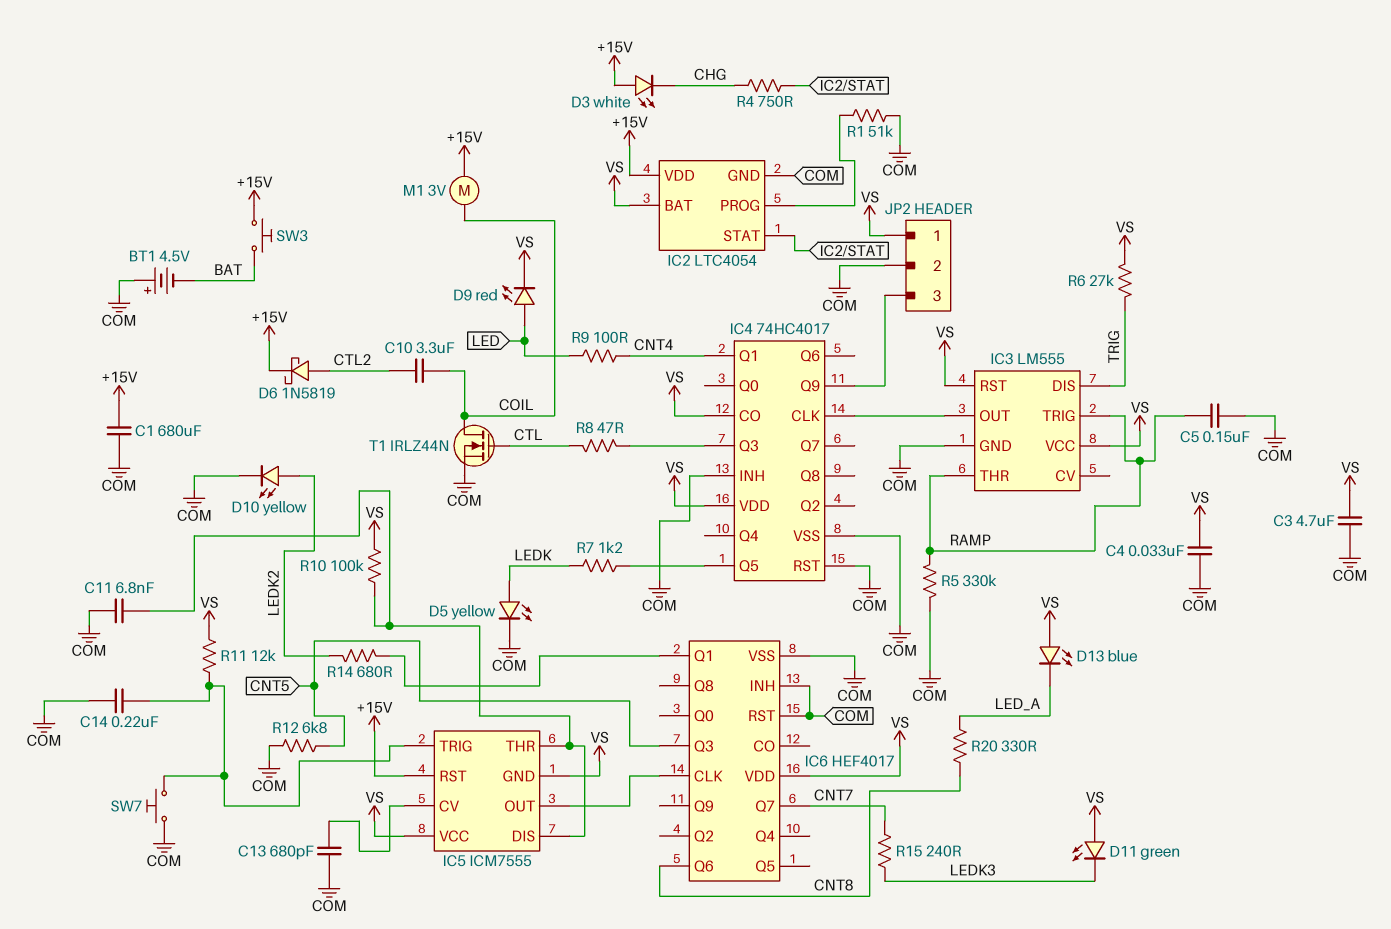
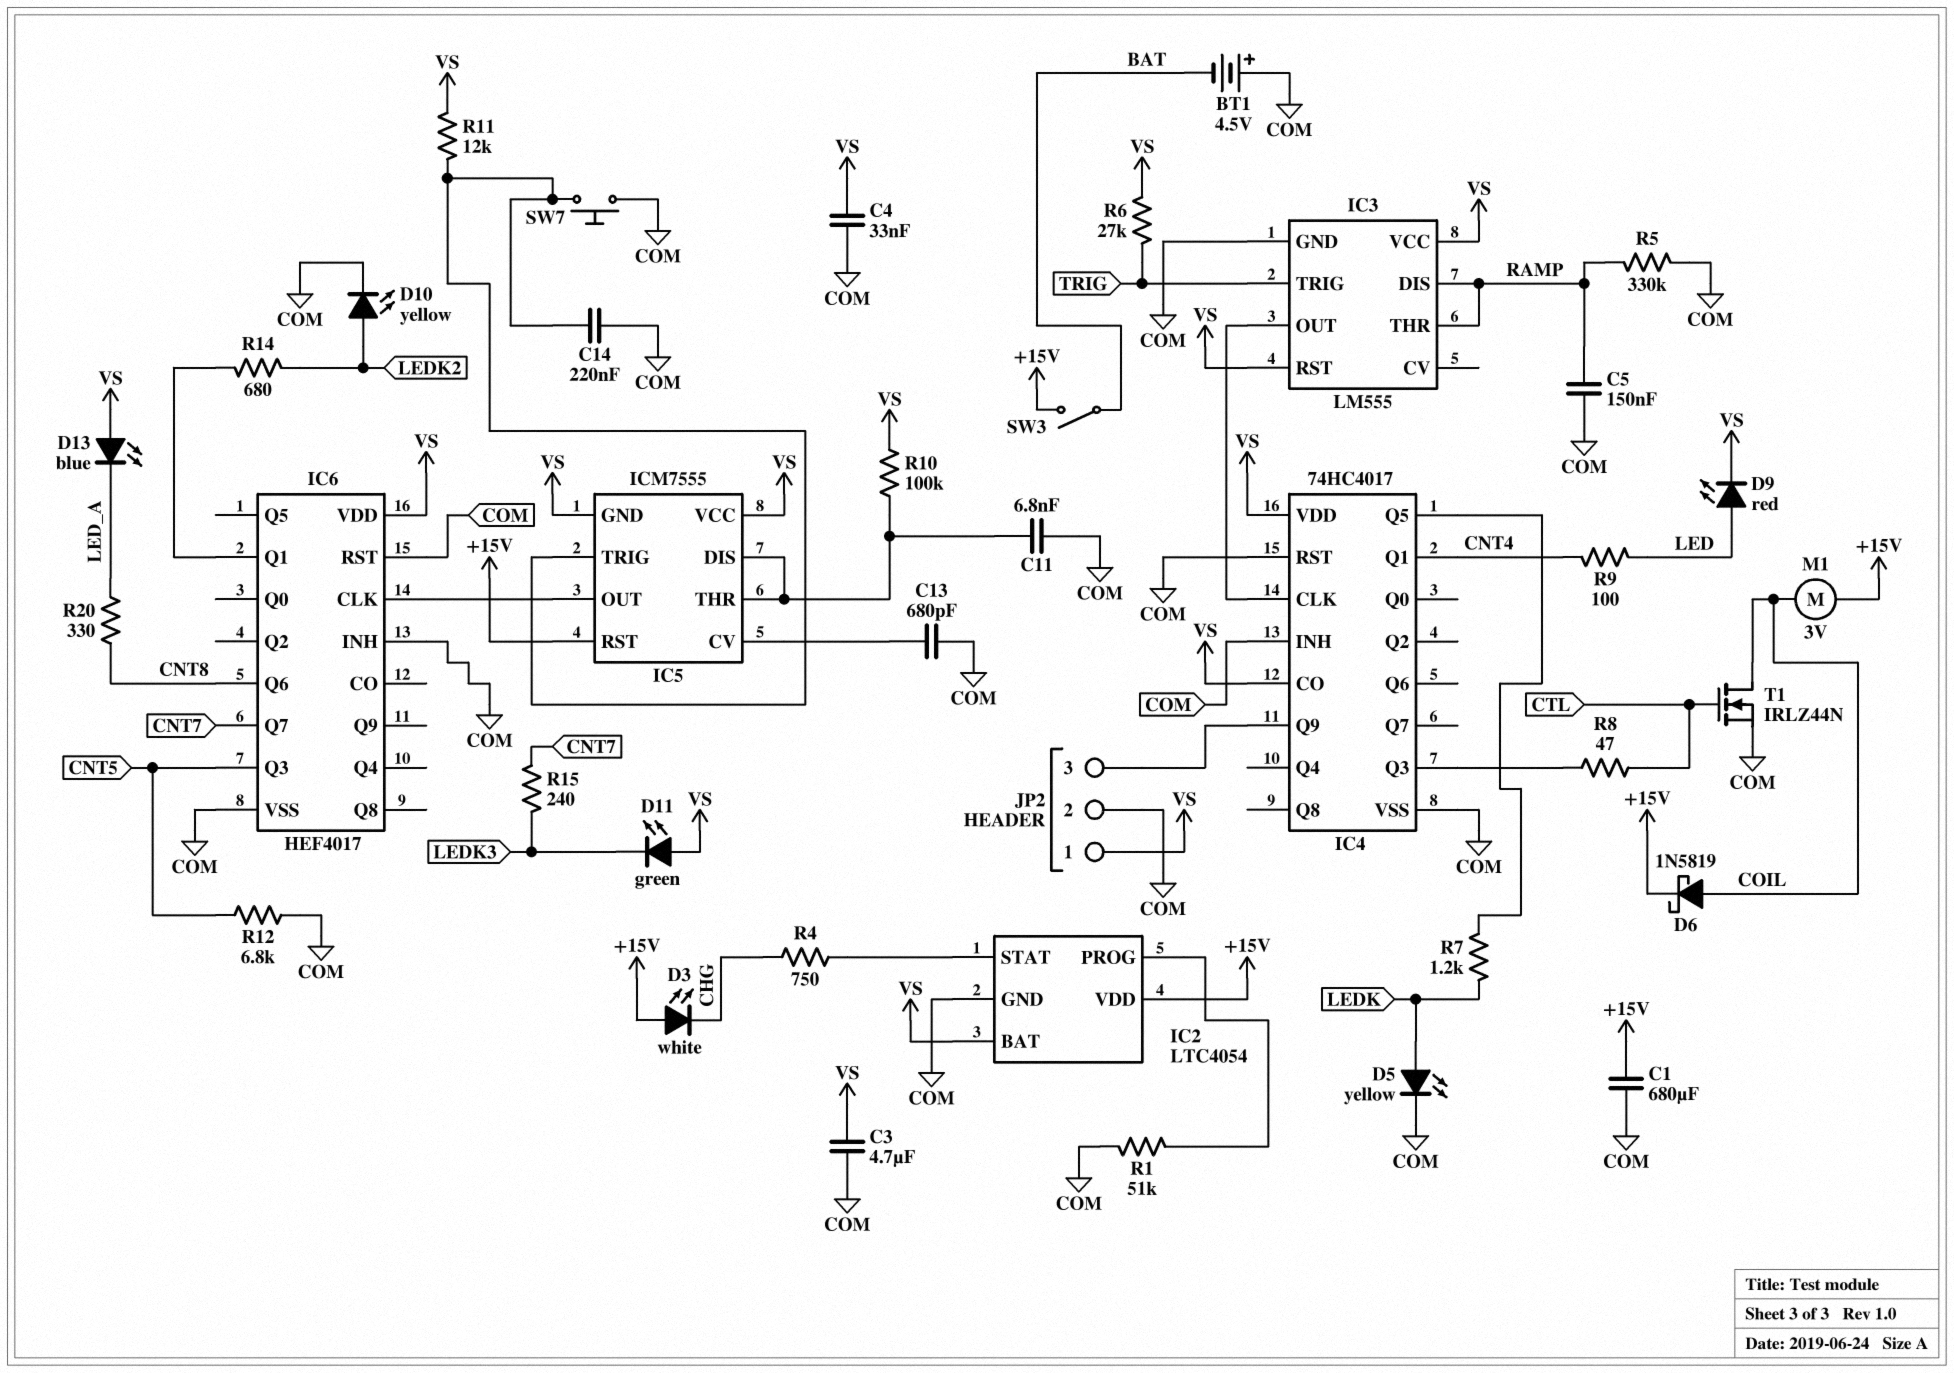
C10: 3.3uF (COIL, CTL2) -> none
D6: schottky 1N5819 (A CTL2, K +15V) -> schottky 1N5819 (A COIL, K +15V)
IC3 pin DIS: TRIG -> RAMP
IC3 pin TRIG: RAMP -> TRIG
SW3: button (+15V, BAT) -> switch (+15V, BAT)

